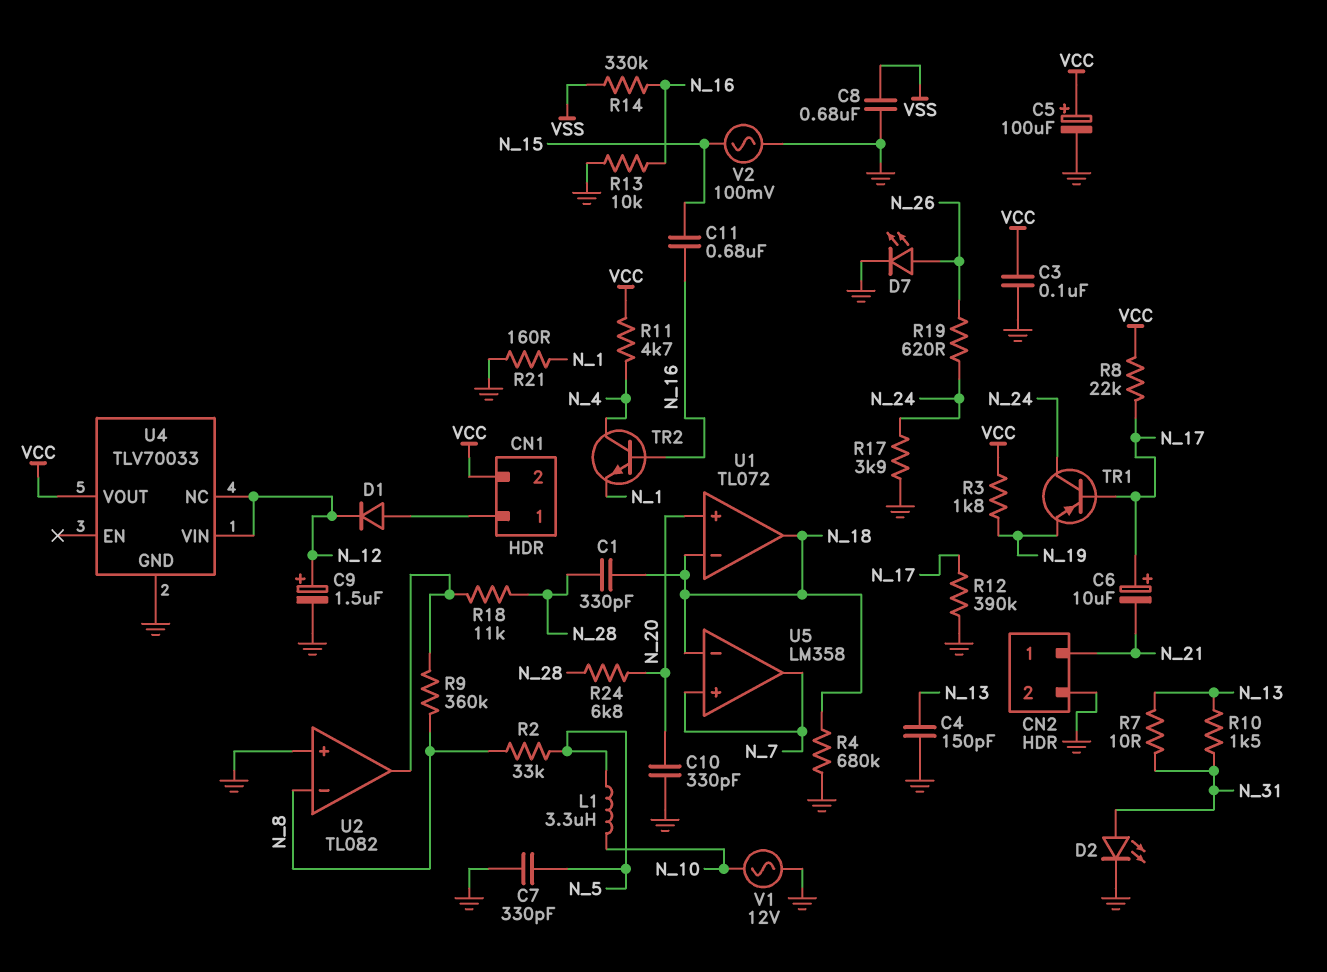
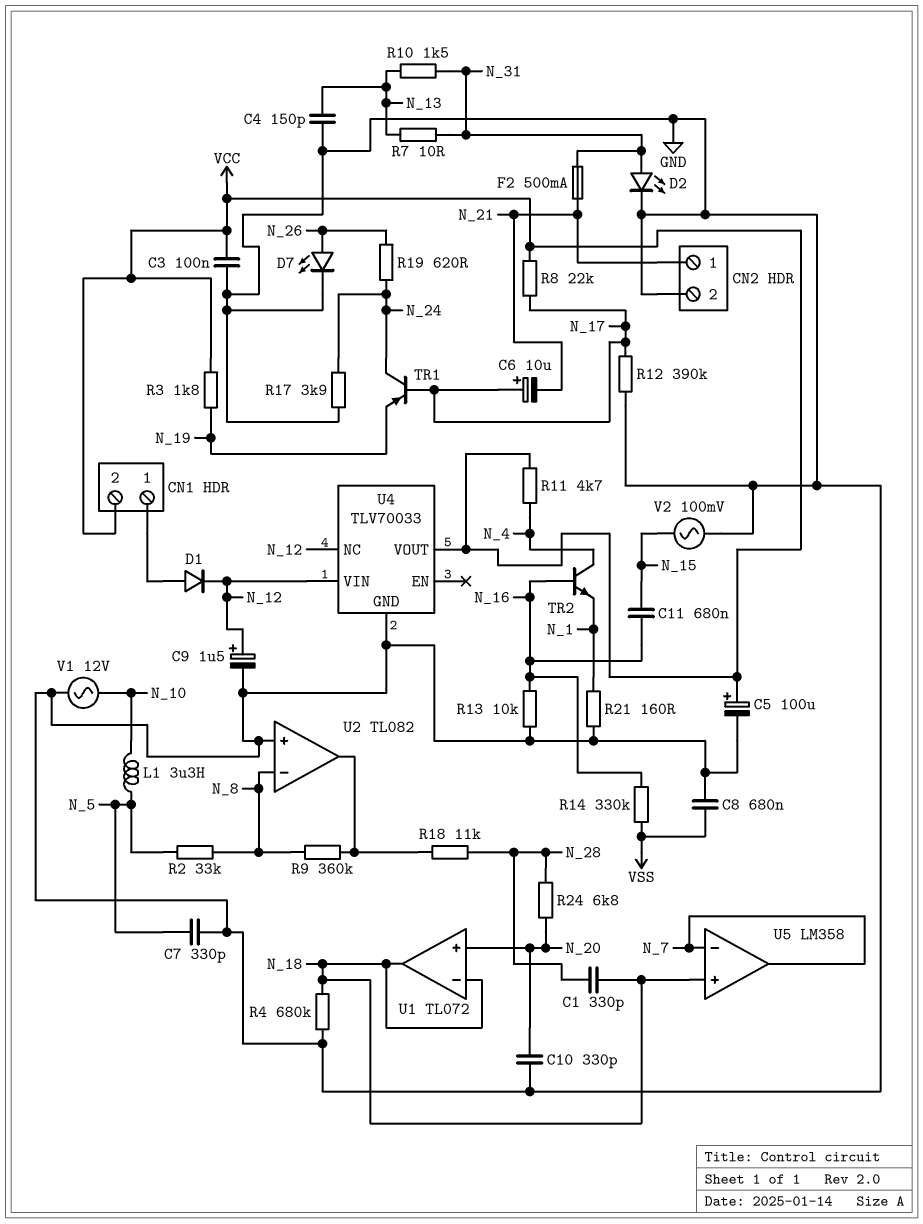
F2: none -> 500mA (N_21, N_31)
U5 pin in+: N_7 -> N_18
U5 pin in-: N_18 -> N_7

